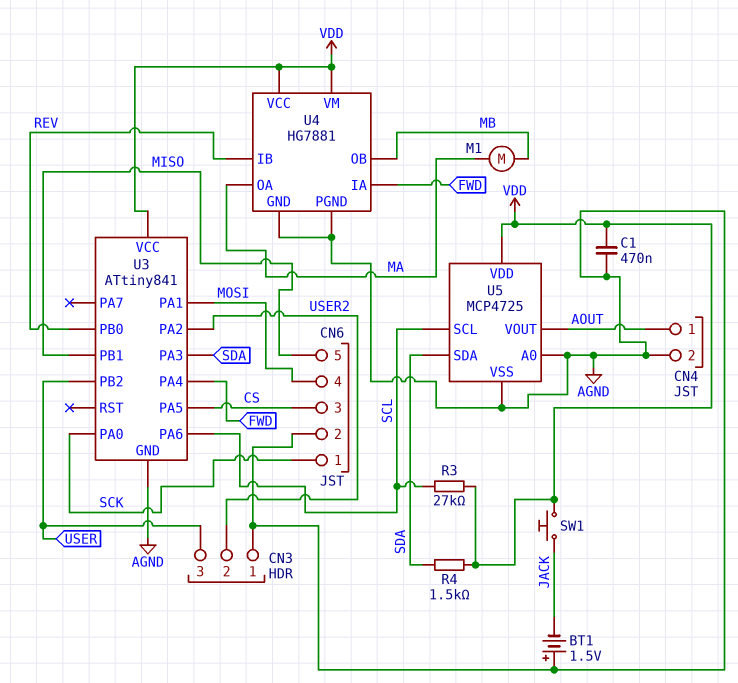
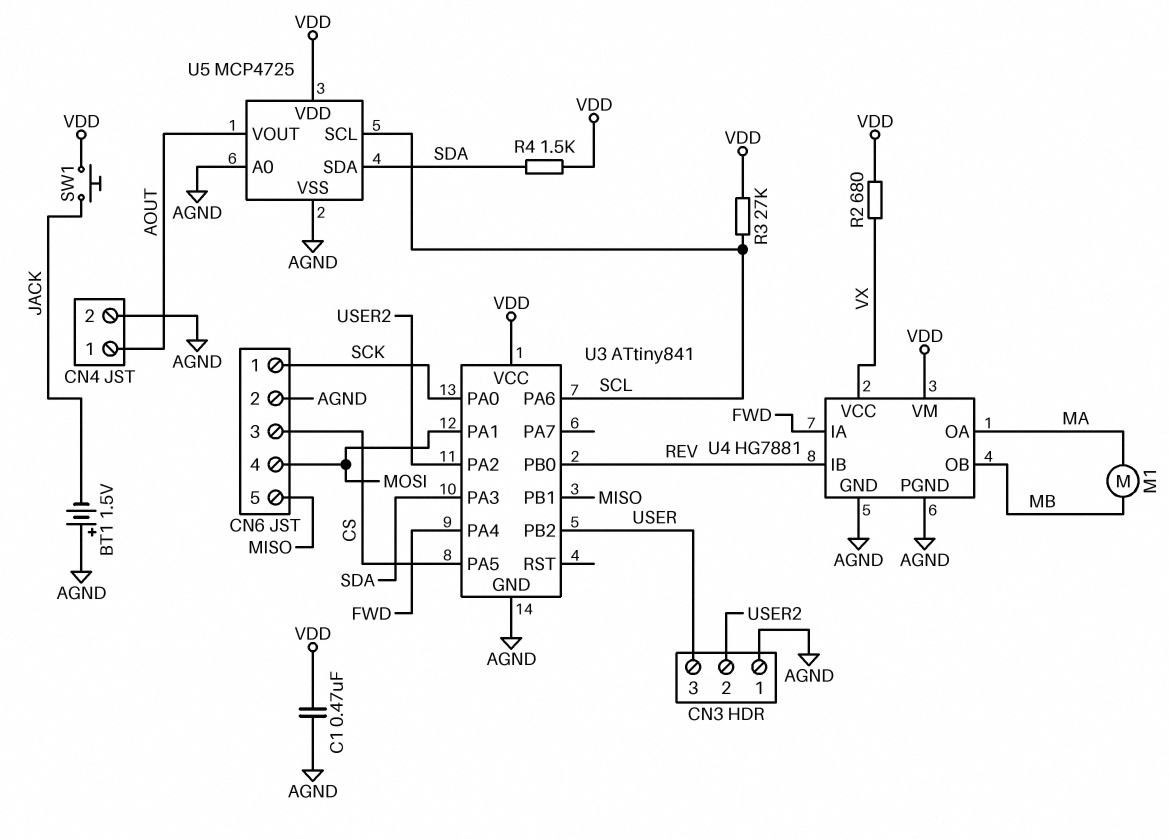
R2: none -> 680 (VDD, VX)
U4 pin VCC: VDD -> VX

